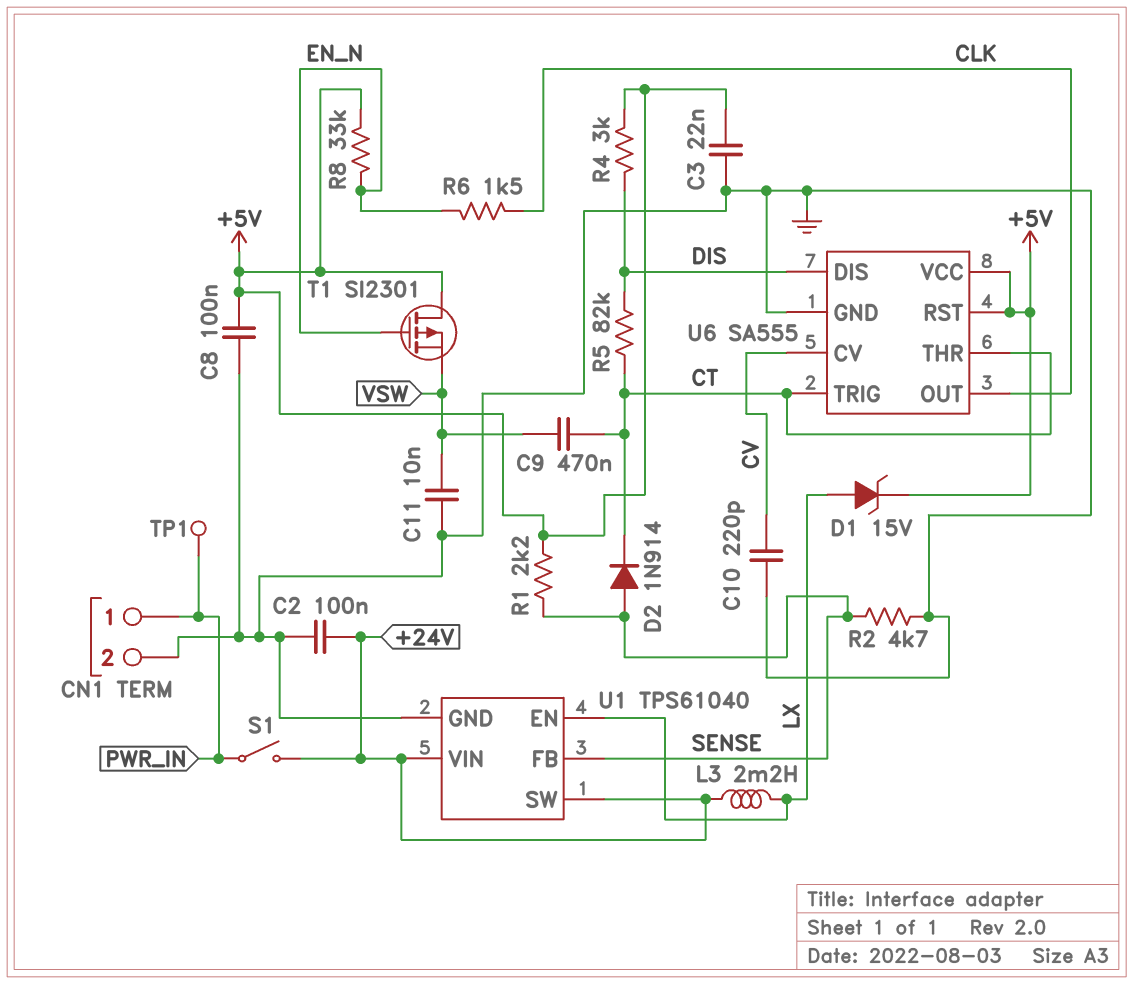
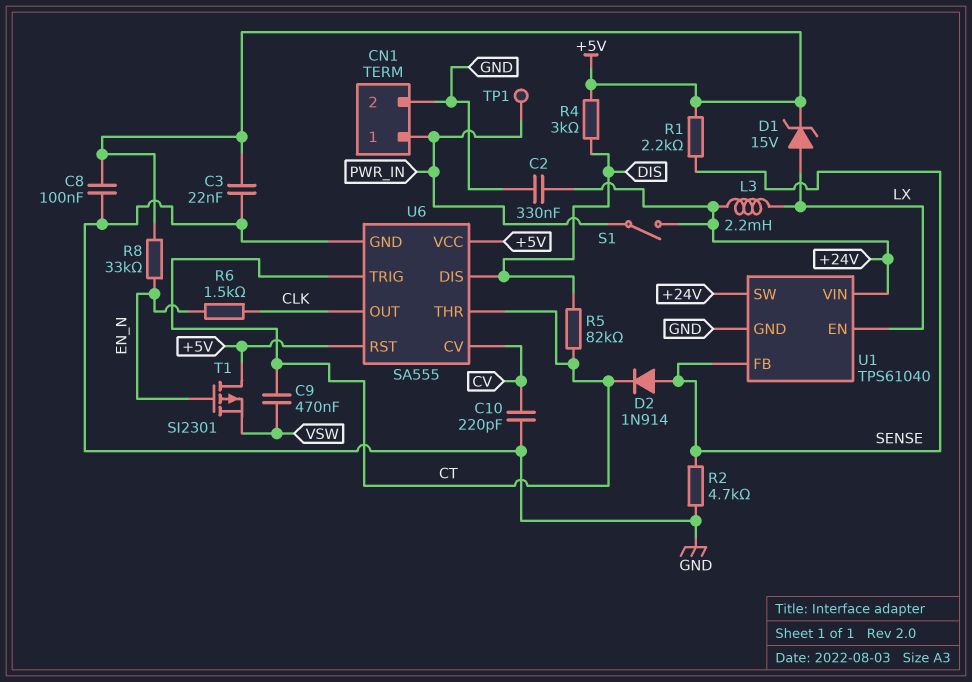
C2: 100nF (+24V, GND) -> 330nF (+24V, GND)
C11: 10nF (GND, VSW) -> none

